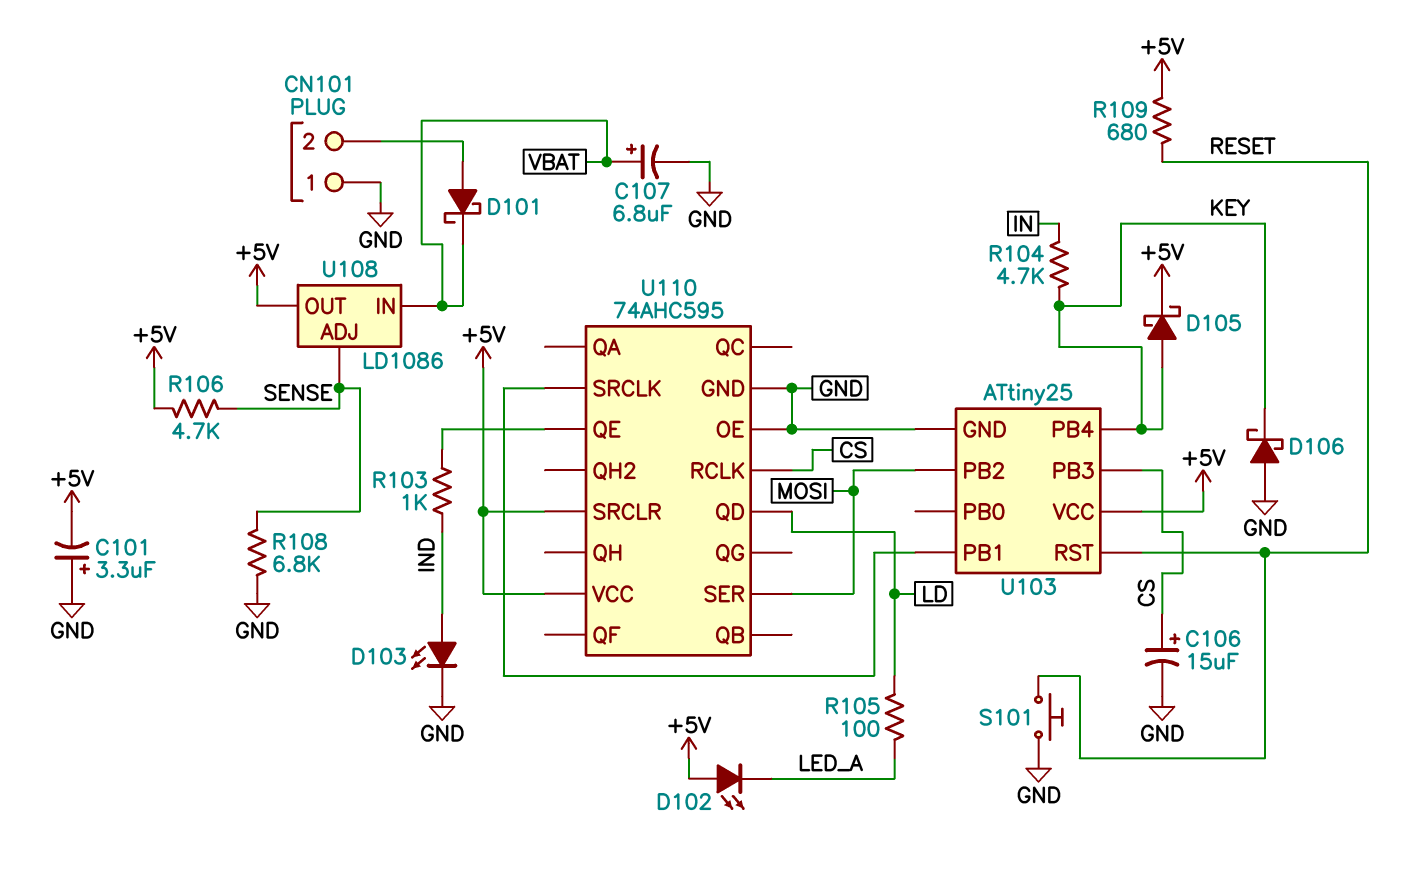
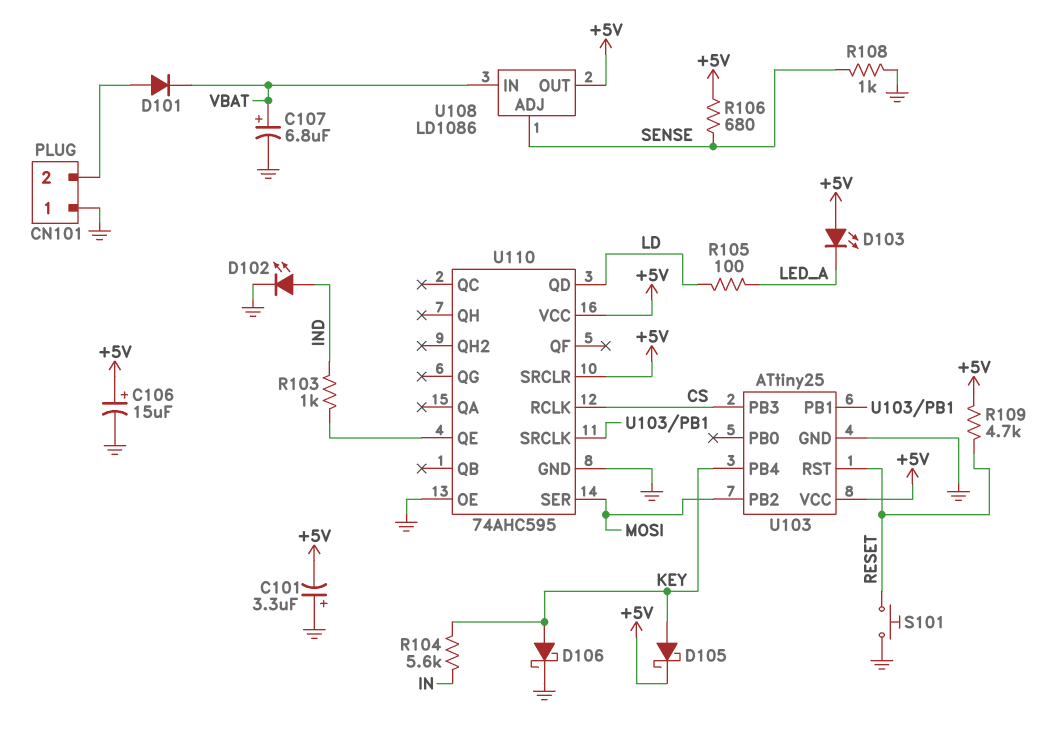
C106: 15uF (plus CS, minus GND) -> 15uF (plus +5V, minus GND)
D101: schottky (A CN101/2, K VBAT) -> diode (A CN101/2, K VBAT)
D102: LED (A +5V, K LED_A) -> LED (A IND, K GND)
D103: LED (A IND, K GND) -> LED (A +5V, K LED_A)
D106: schottky (A GND, K KEY) -> schottky (A KEY, K GND)
R104: 4.7k (IN, KEY) -> 5.6k (IN, KEY)
R106: 4.7k (+5V, SENSE) -> 680 (+5V, SENSE)
R108: 6.8k (GND, SENSE) -> 1k (GND, SENSE)
R109: 680 (+5V, RESET) -> 4.7k (+5V, RESET)

